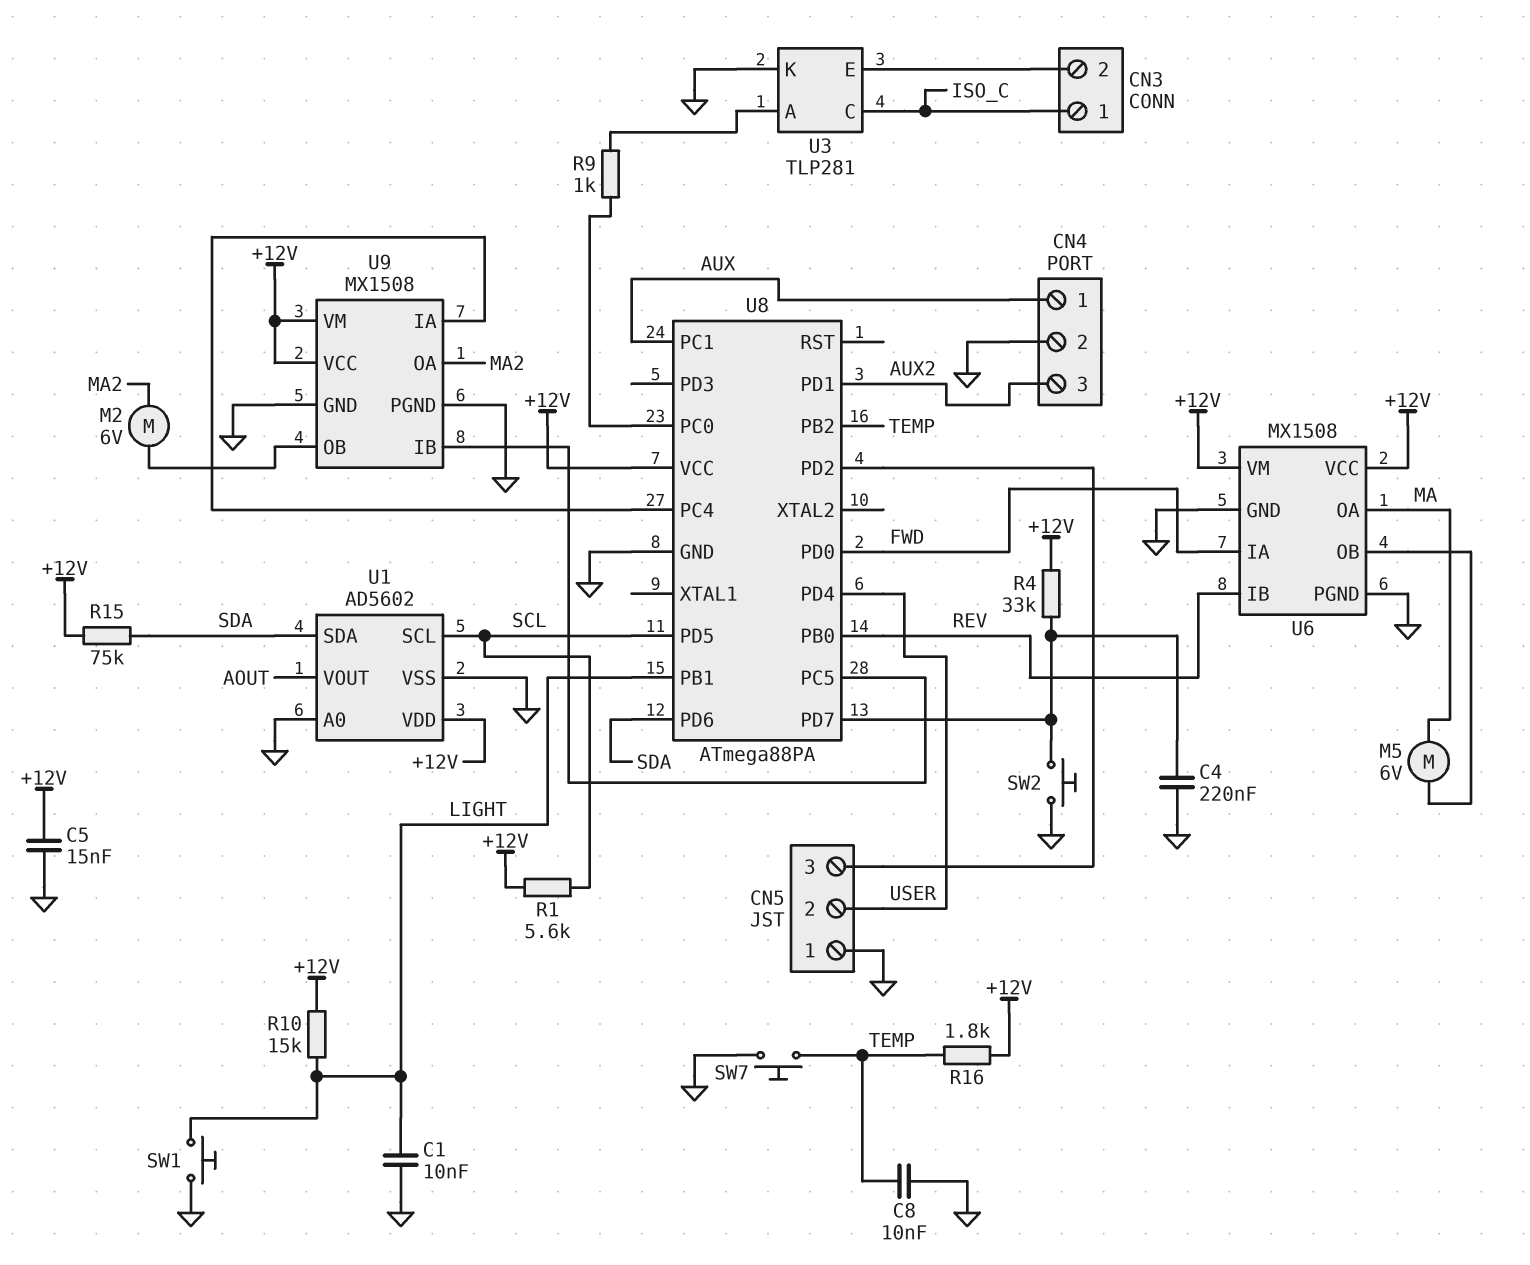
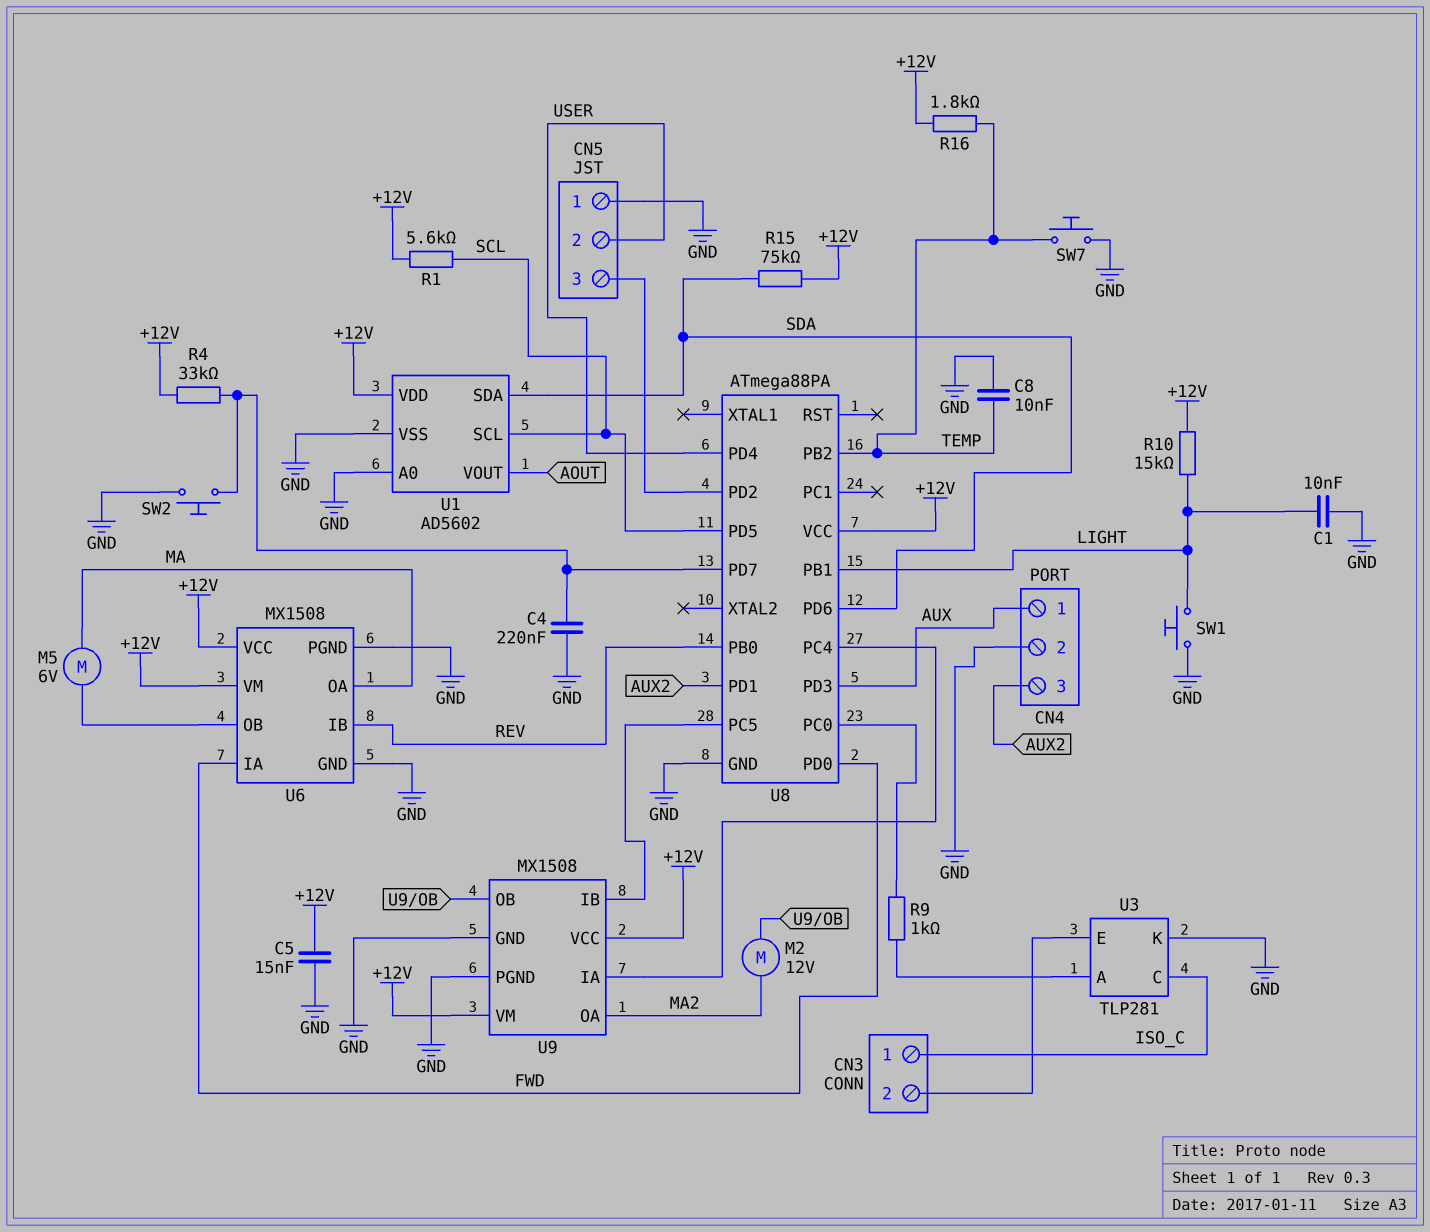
M2: motor 6V (MA2, U9/OB) -> motor 12V (MA2, U9/OB)
U8 pin PC1: AUX -> none
U8 pin PD3: none -> AUX

